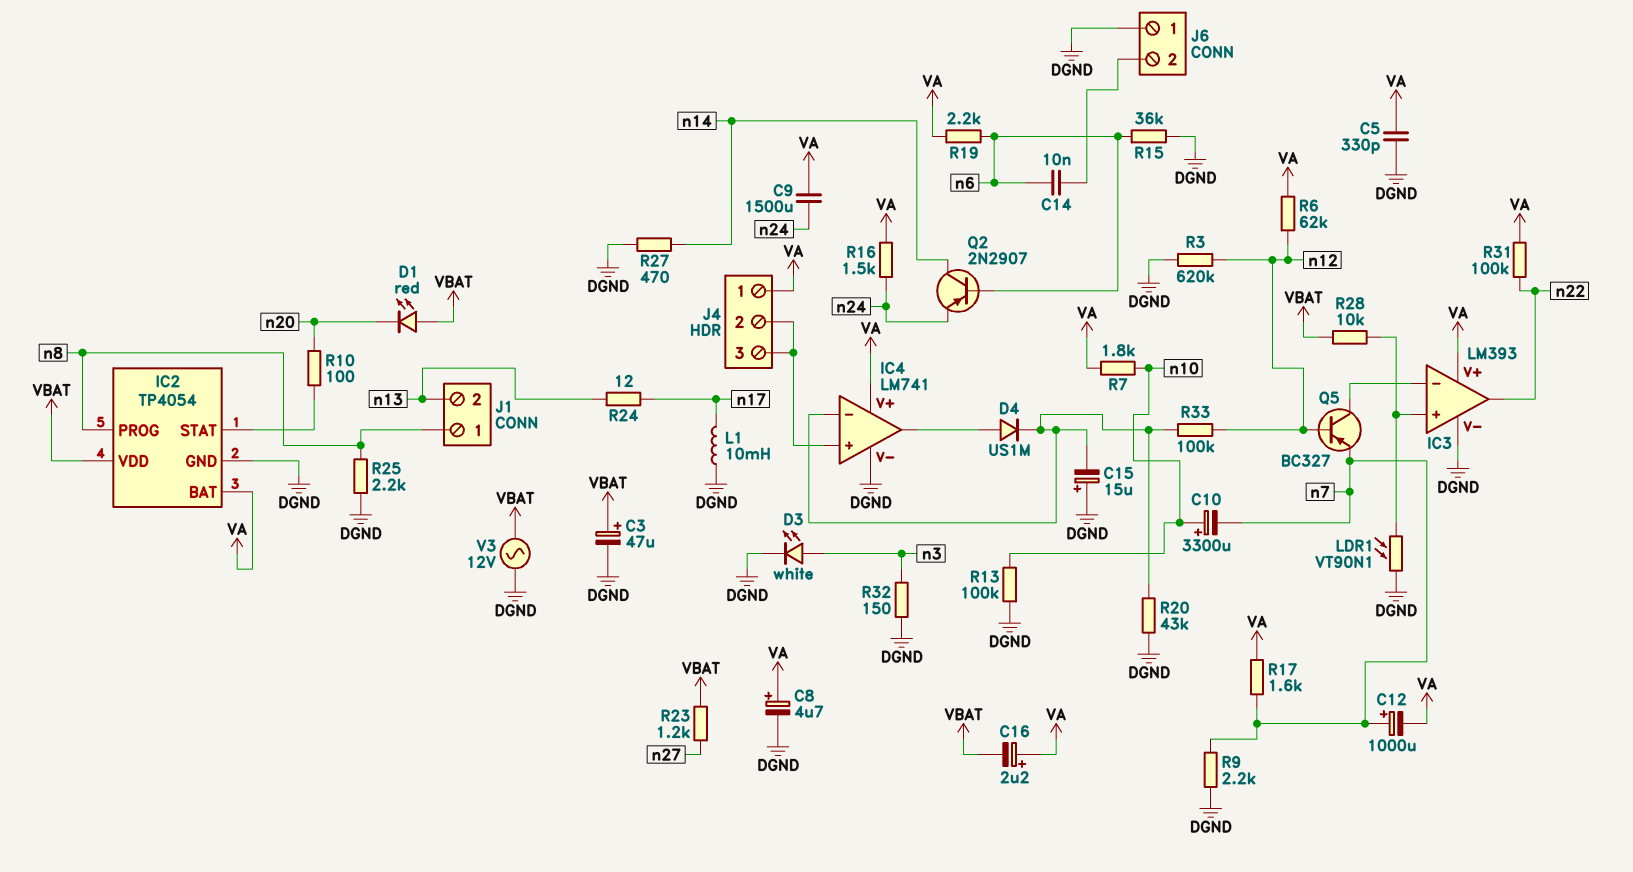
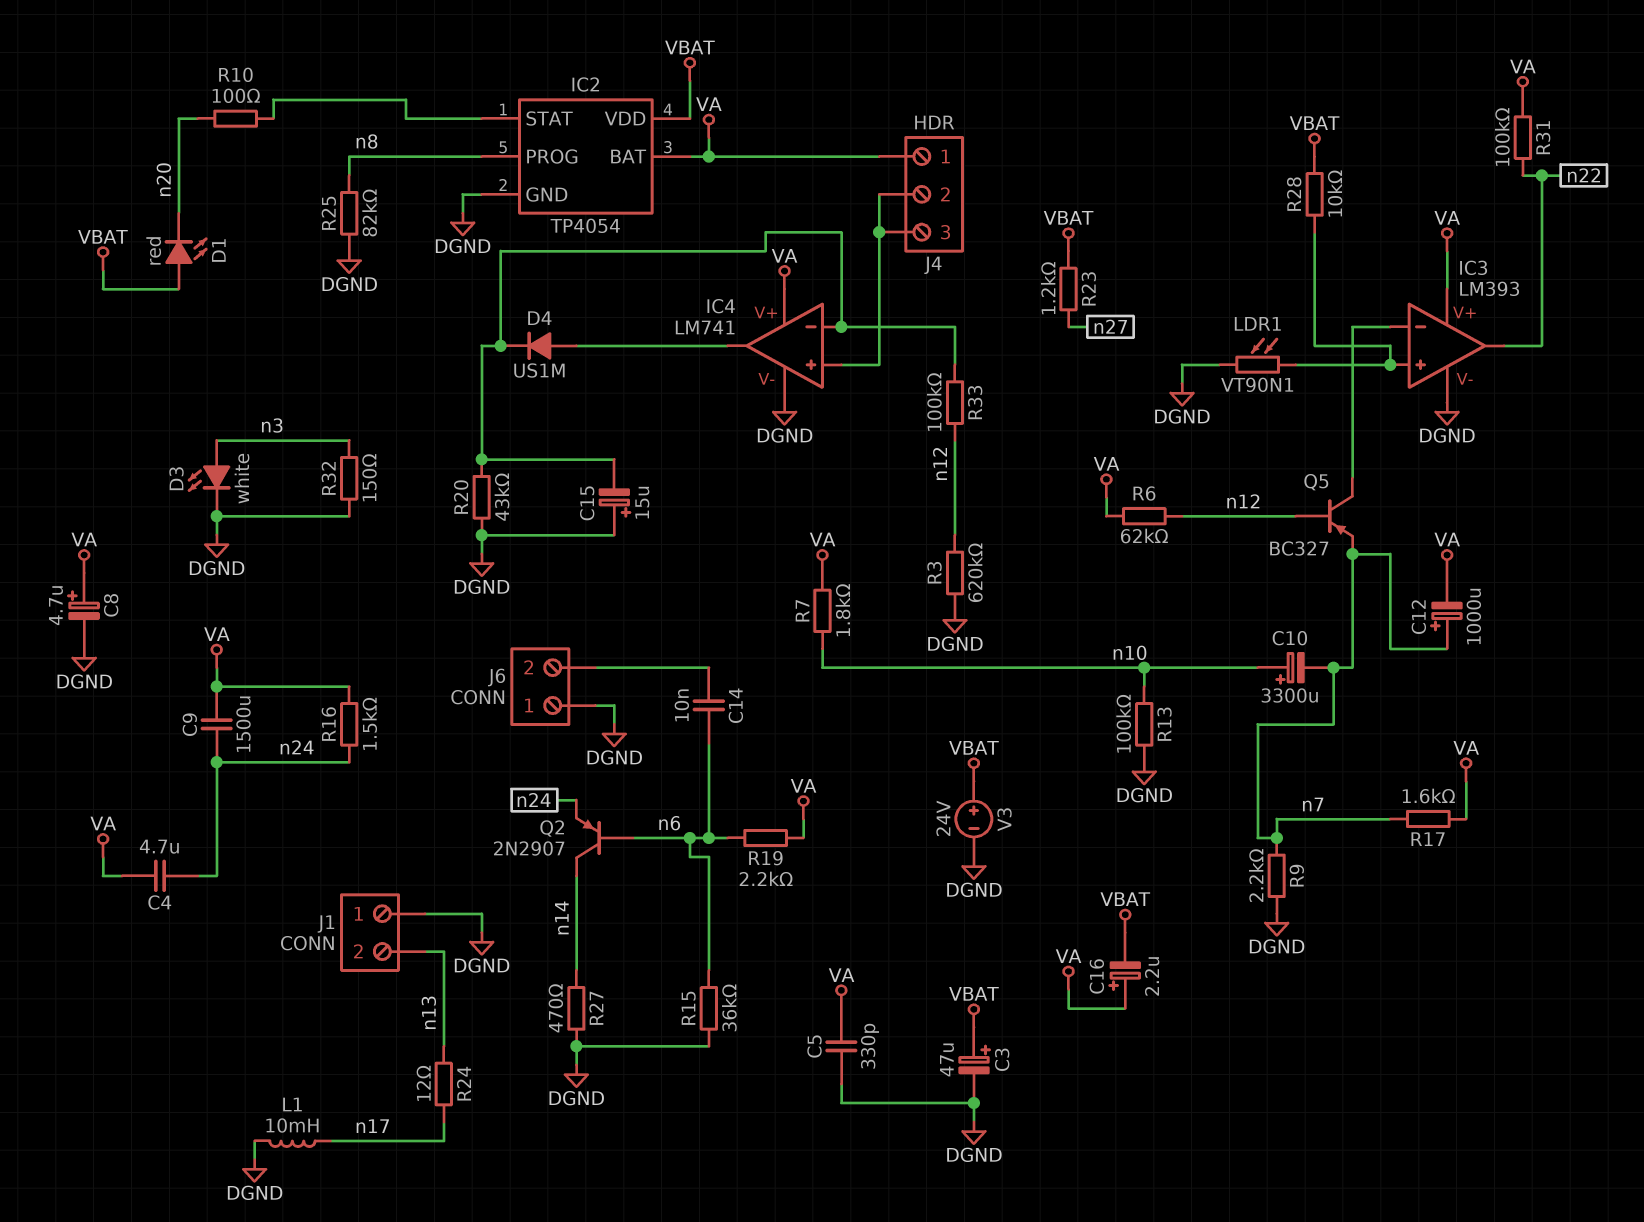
C4: none -> 4.7uF (VA, n24)
J1 pin 1: n8 -> DGND
R25: 2.2k (DGND, n8) -> 82k (DGND, n8)
V3: AC 12V (DGND, VBAT) -> 24V (plus VBAT, minus DGND)

